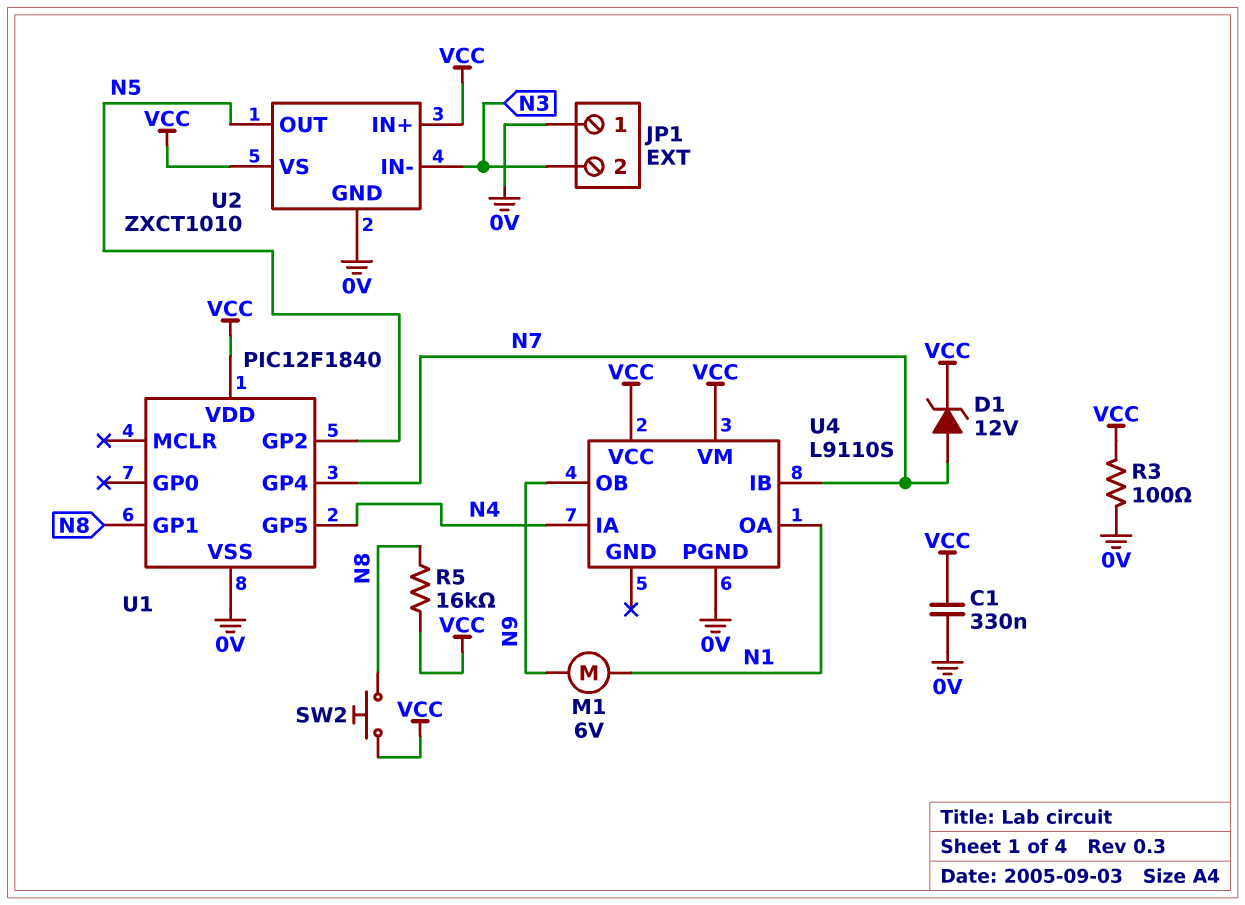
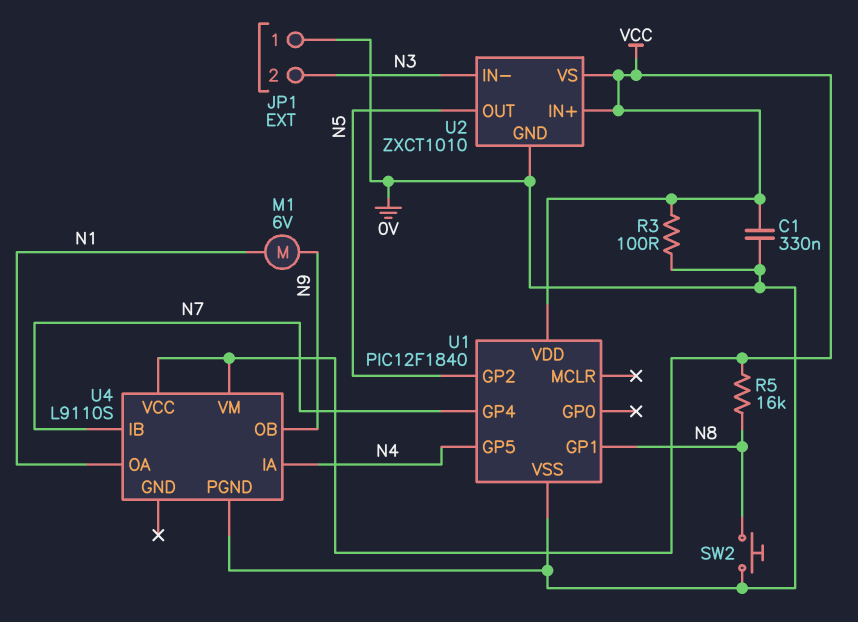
D1: zener 12V (A N7, K VCC) -> none
SW2: button (N8, VCC) -> button (0V, N8)

